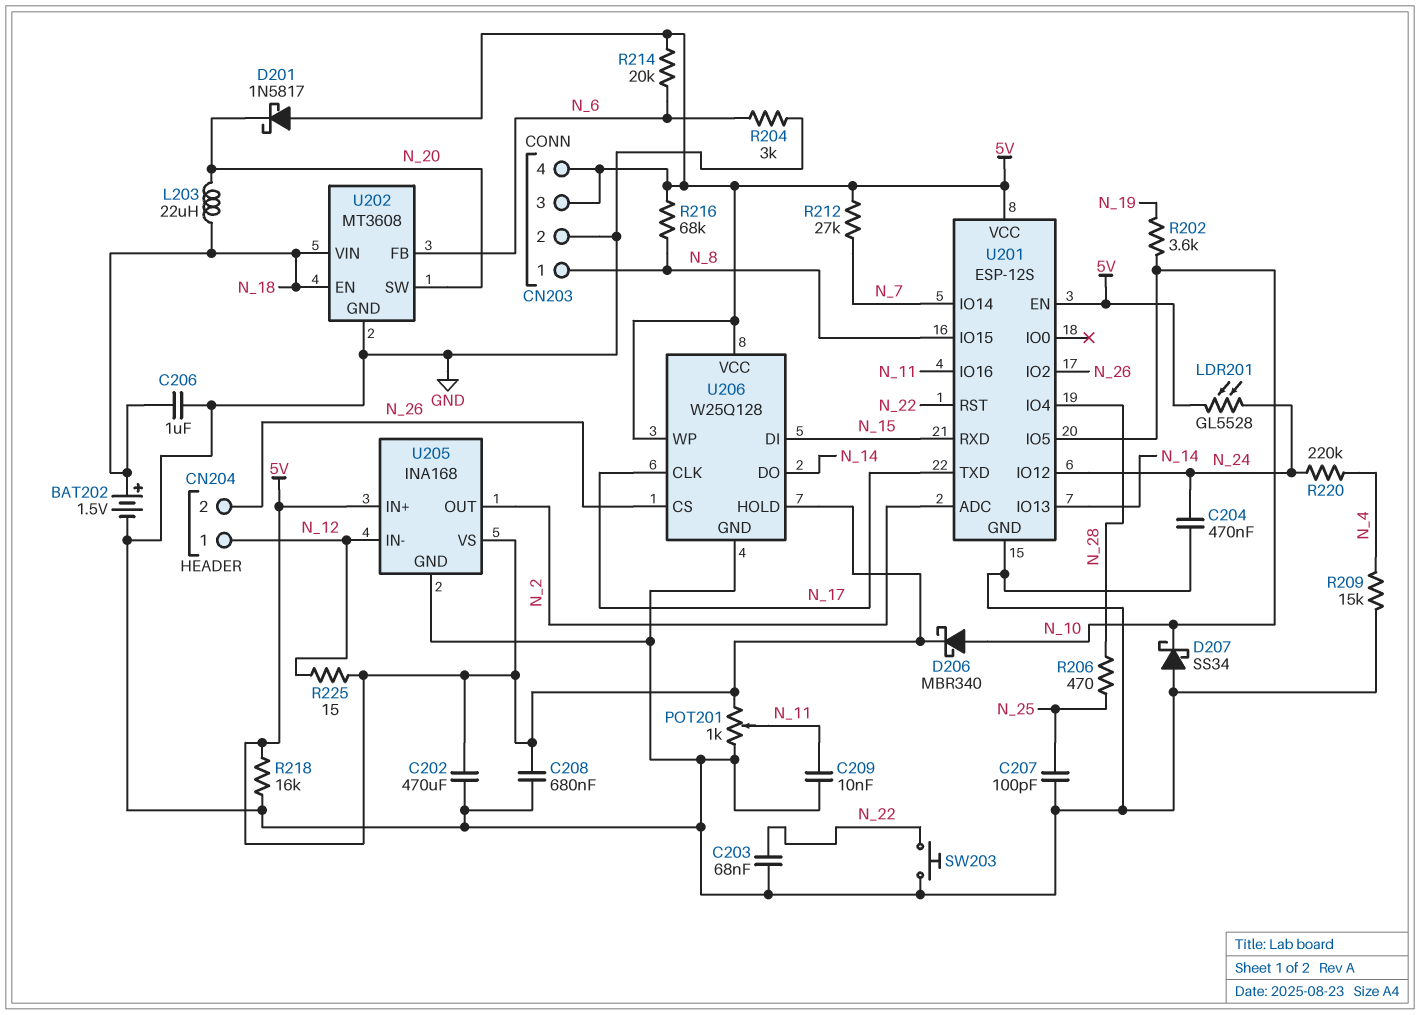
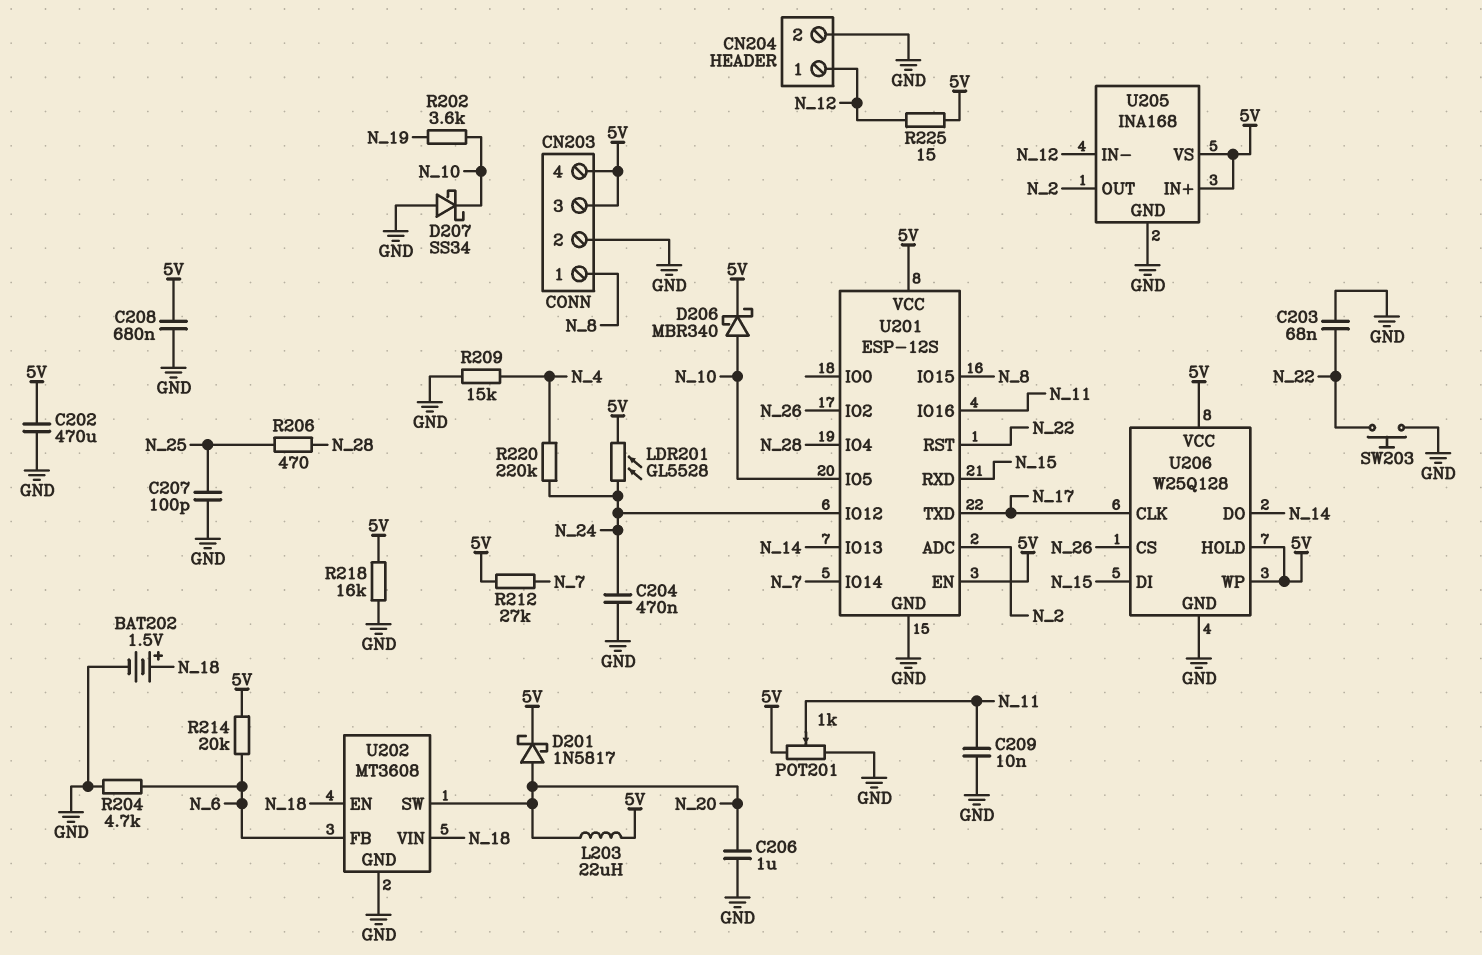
C206: 1uF (GND, N_18) -> 1uF (GND, N_20)
CN204 pin 2: N_26 -> GND
D201: schottky 1N5817 (A 5V, K N_20) -> schottky 1N5817 (A N_20, K 5V)
L203: 22uH (N_18, N_20) -> 22uH (5V, N_20)
R204: 3k (GND, N_6) -> 4.7k (GND, N_6)
R216: 68k (5V, N_8) -> none

